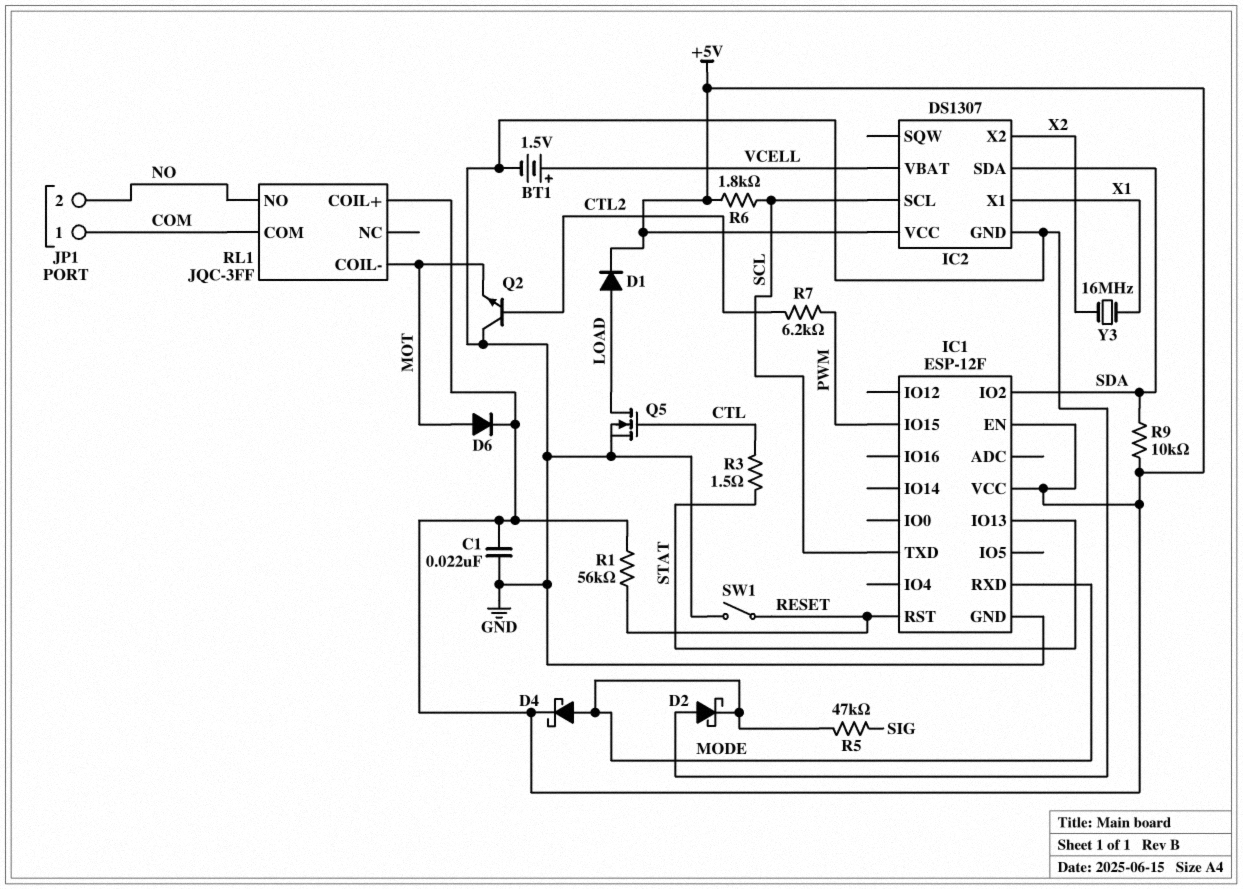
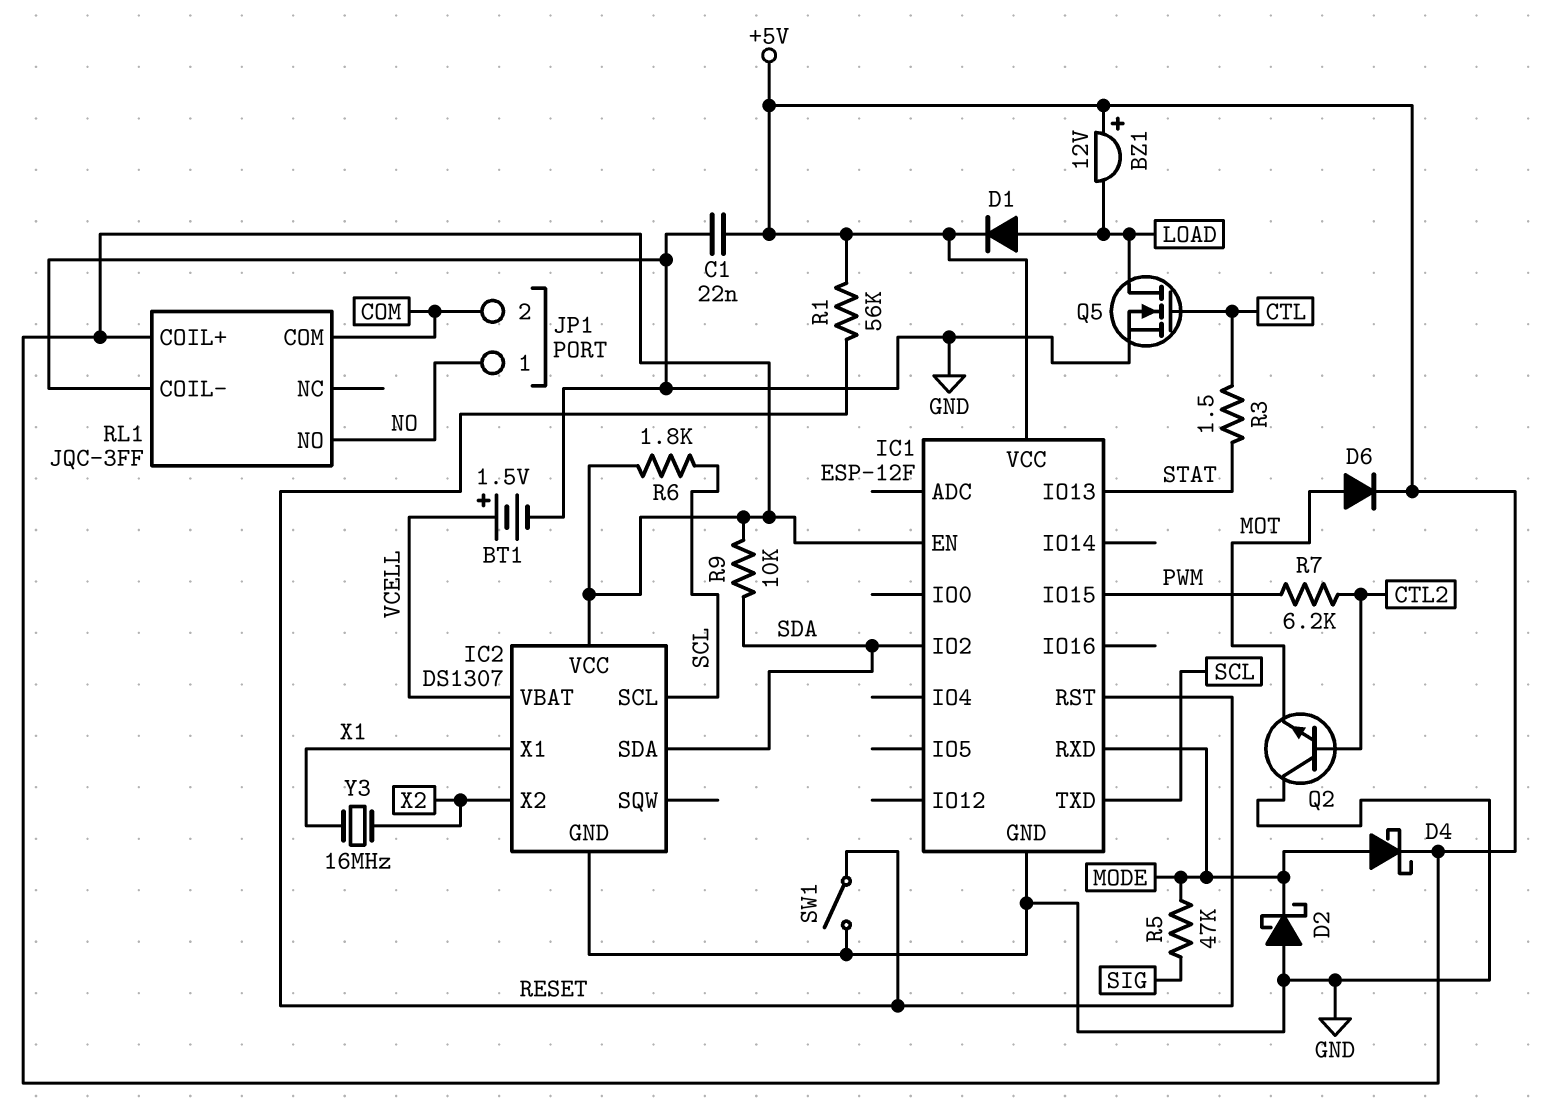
BZ1: none -> buzzer 12V (plus +5V, minus LOAD)
JP1 pin 1: COM -> NO
JP1 pin 2: NO -> COM
RL1 pin COIL-: MOT -> GND

